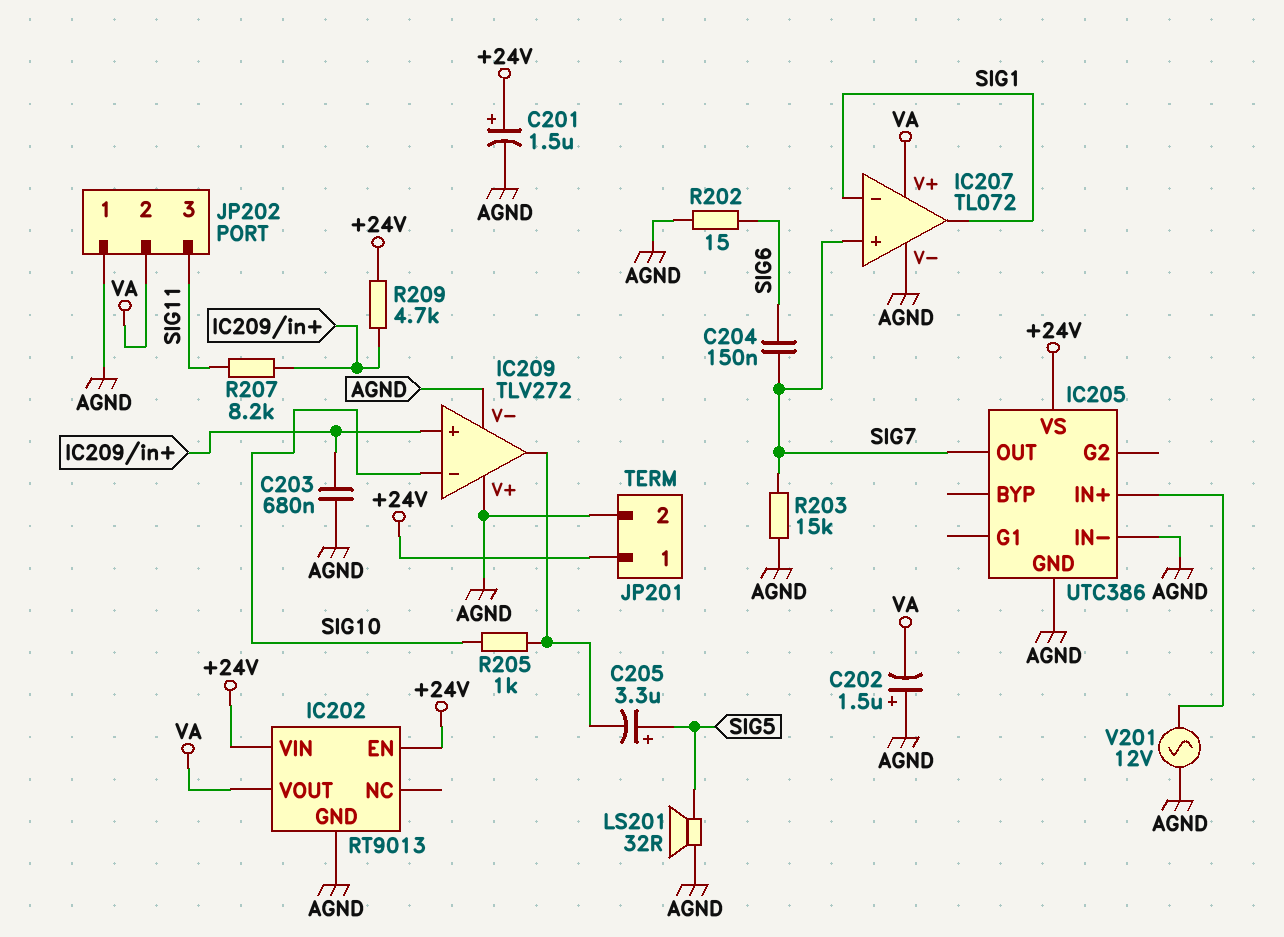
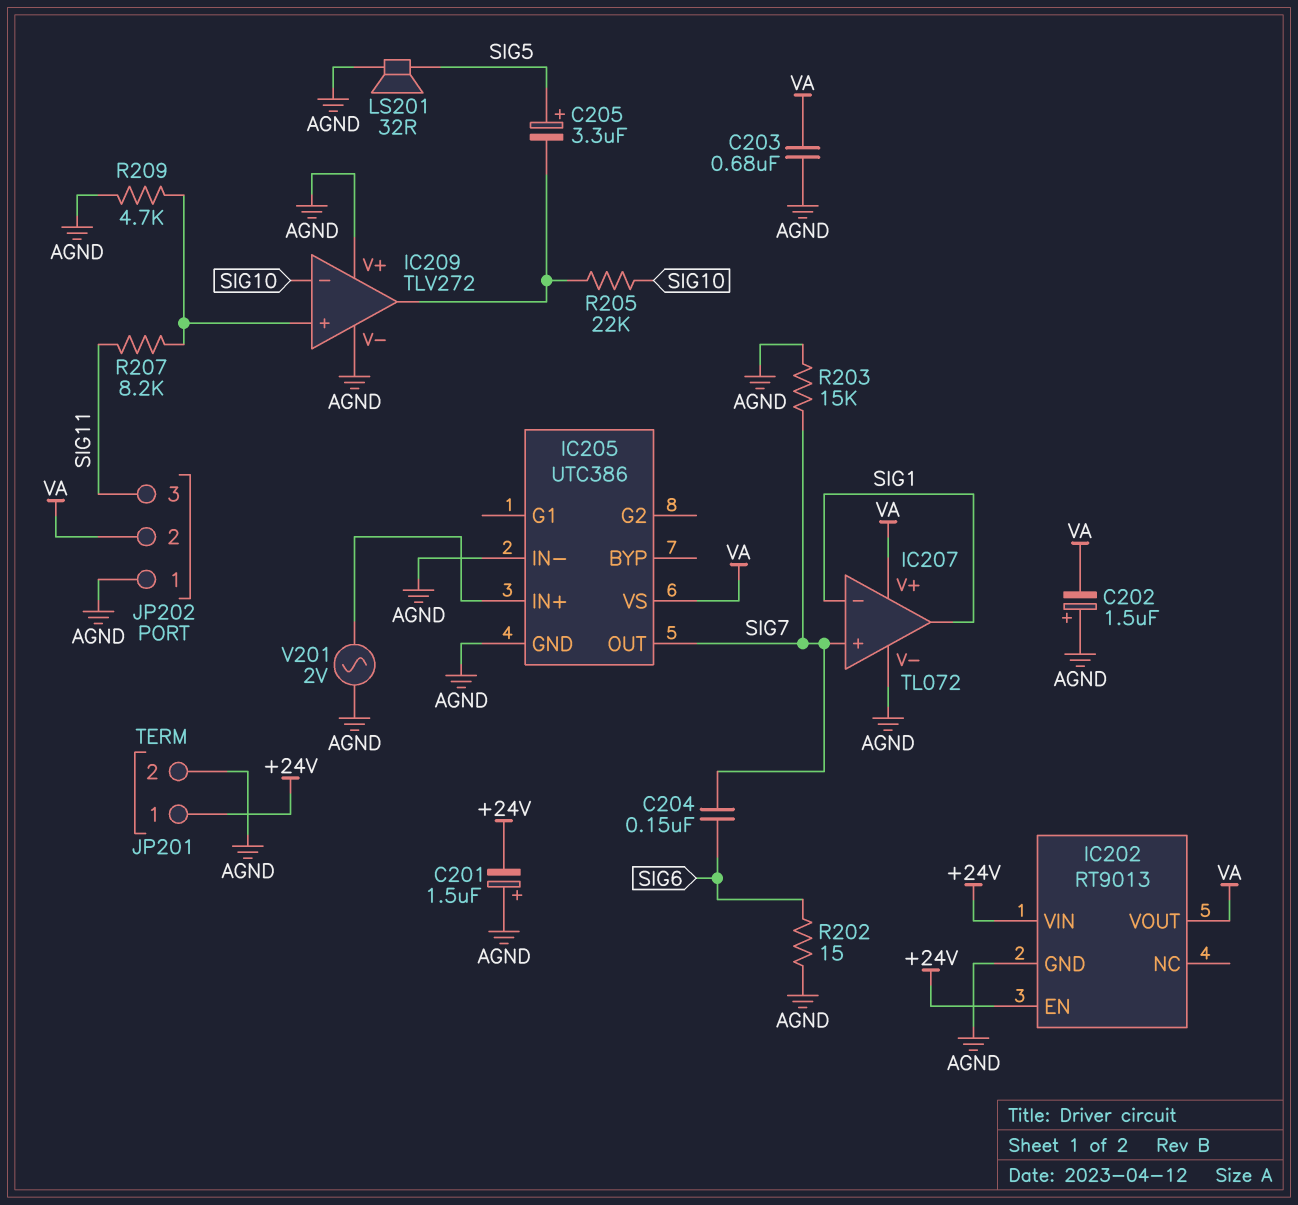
C201: 1.5uF (plus +24V, minus AGND) -> 1.5uF (plus AGND, minus +24V)
C203: 680nF (AGND, IC209/in+) -> 680nF (AGND, VA)
IC205 pin VS: +24V -> VA
R205: 1k (IC209/out, SIG10) -> 22k (IC209/out, SIG10)
R209: 4.7k (+24V, IC209/in+) -> 4.7k (AGND, IC209/in+)
V201: AC 12V (AGND, IC205/IN+) -> AC 2V (AGND, IC205/IN+)

